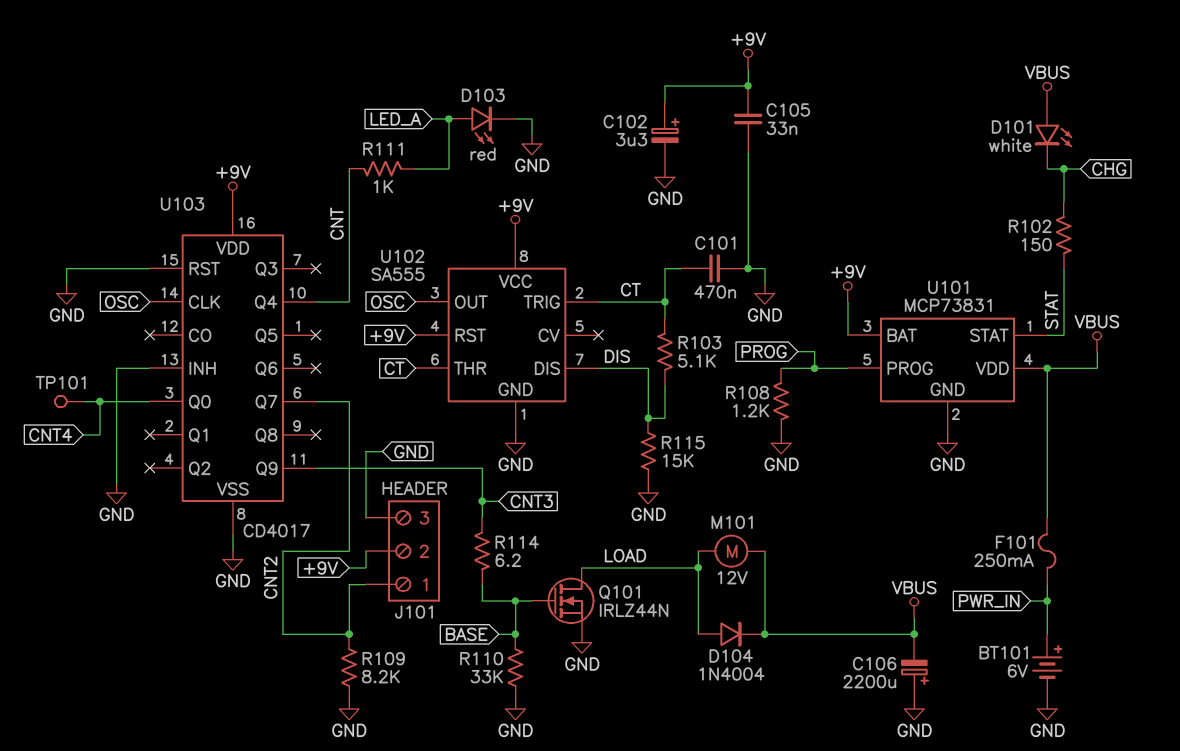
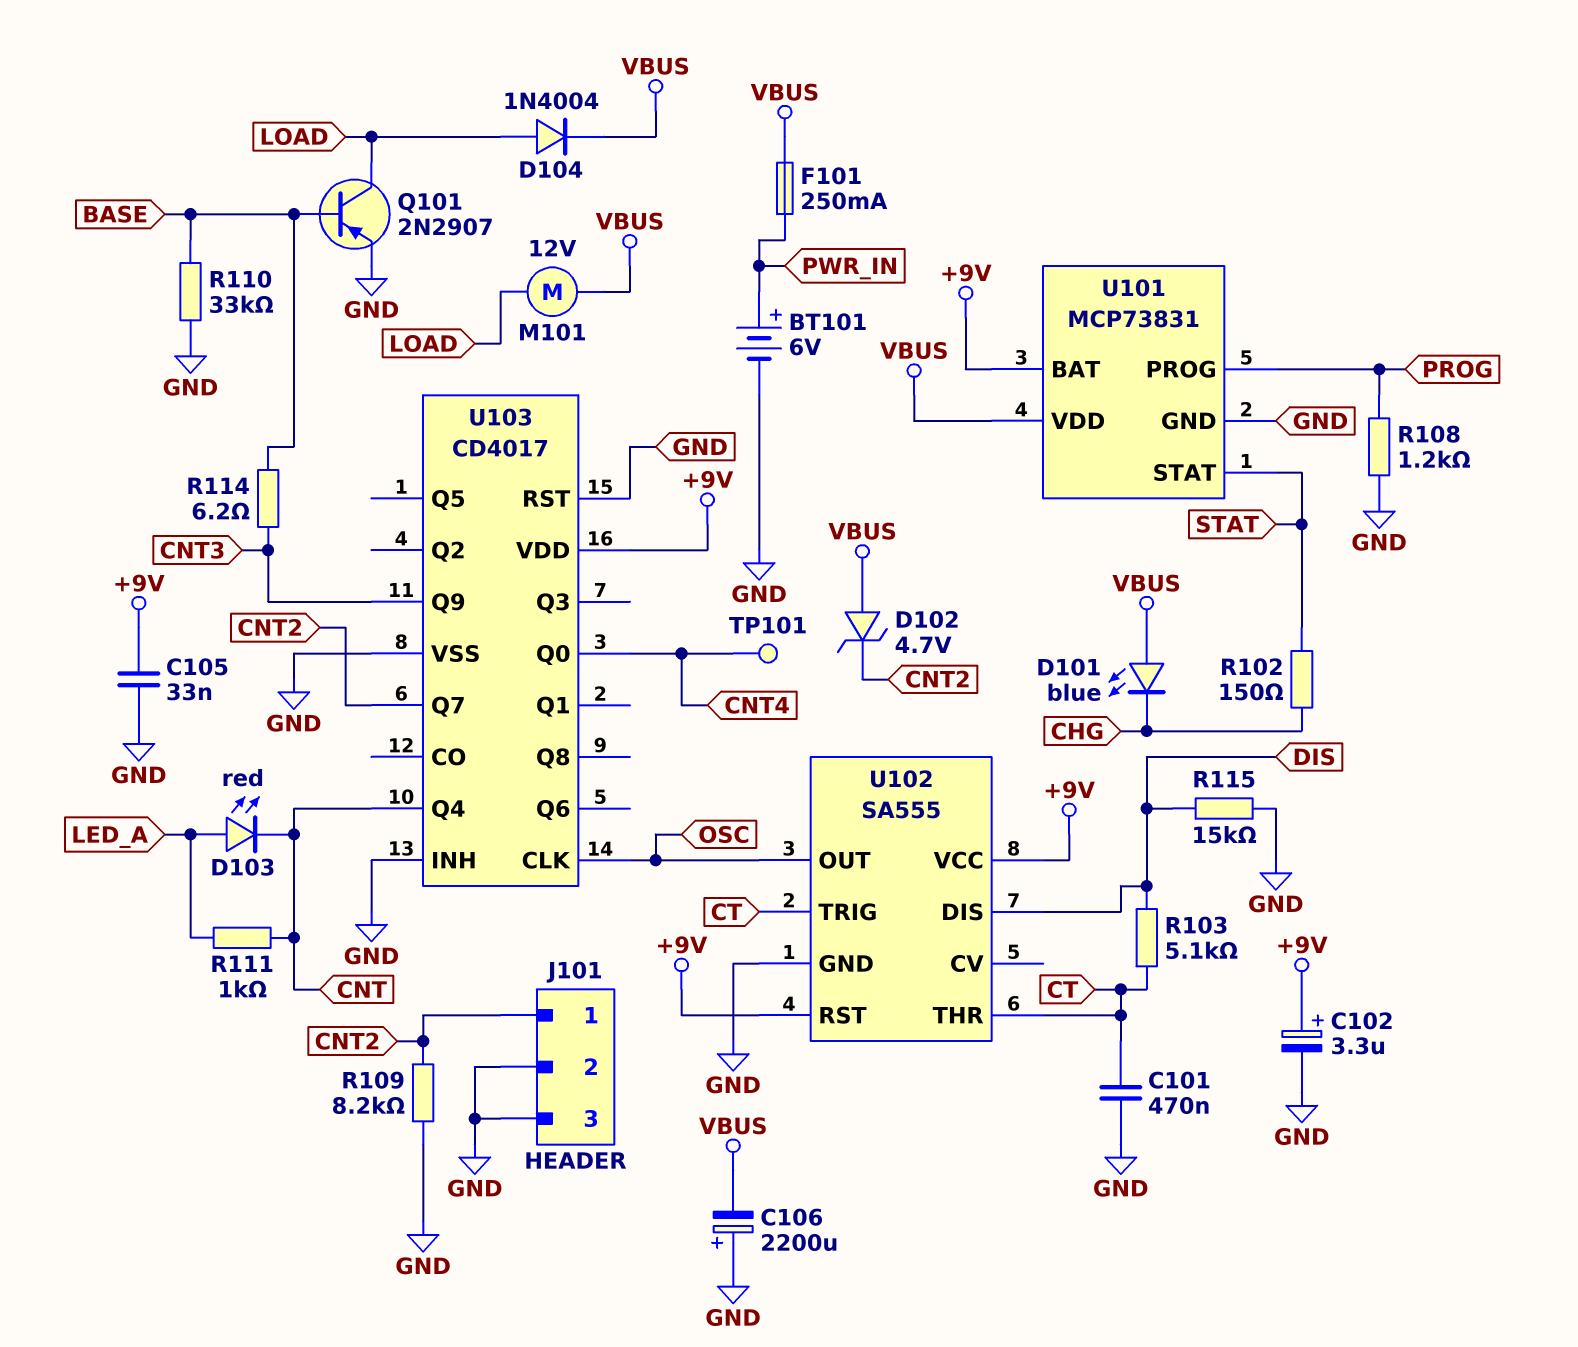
D101: LED white (A VBUS, K CHG) -> LED blue (A VBUS, K CHG)
D102: none -> zener 4.7V (A VBUS, K CNT2)
D103: LED red (A LED_A, K GND) -> LED red (A LED_A, K CNT)
J101 pin 2: +9V -> GND
Q101: NMOS IRLZ44N (G BASE, D LOAD, S GND) -> PNP 2N2907 (B BASE, C LOAD, E GND)

